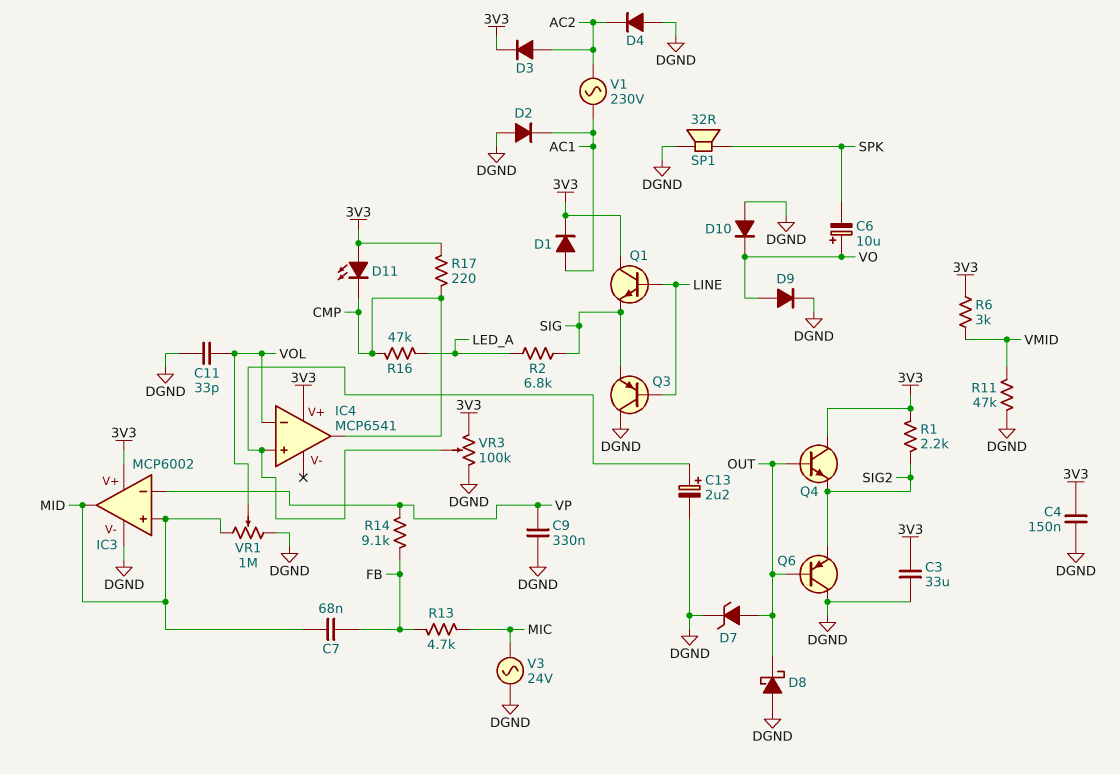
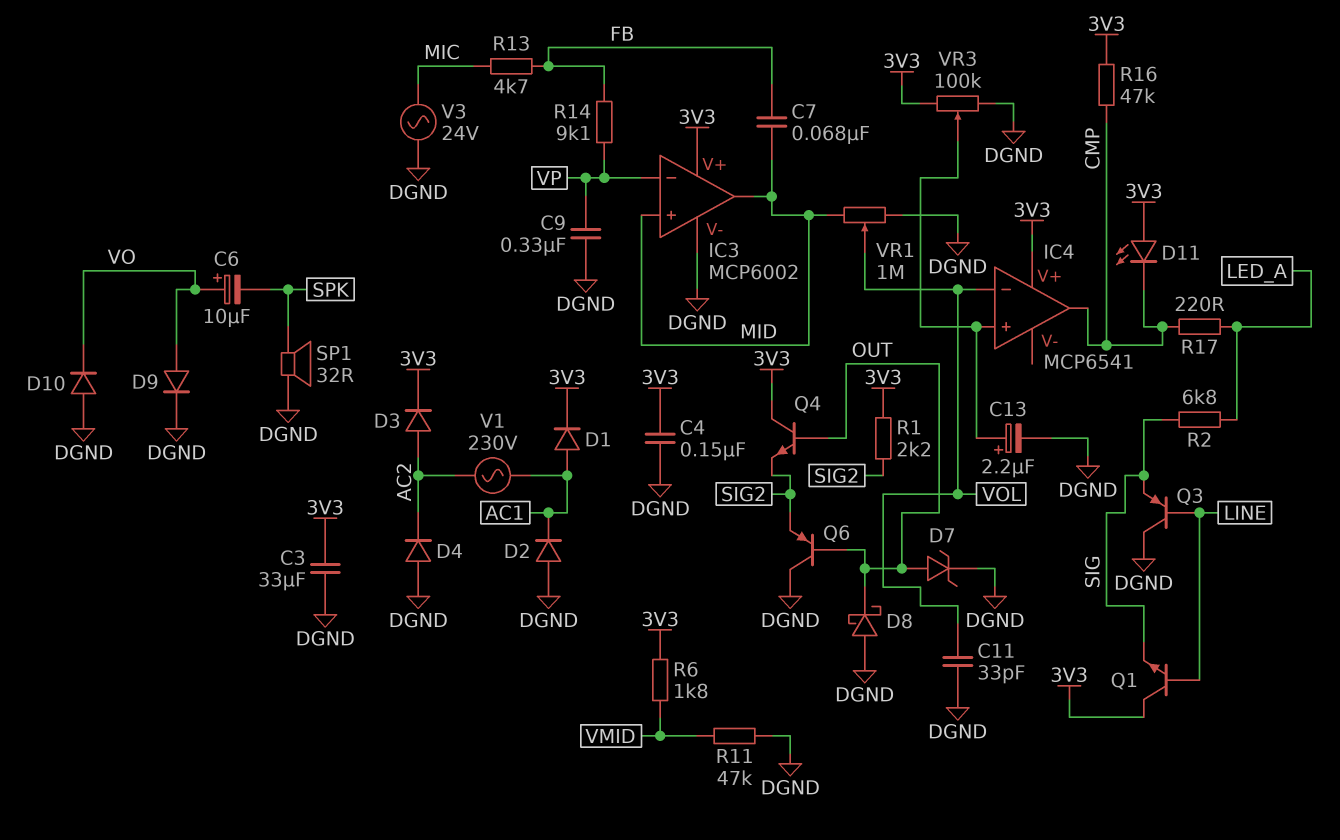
R6: 3k (3V3, VMID) -> 1.8k (3V3, VMID)
R16: 47k (CMP, LED_A) -> 47k (3V3, CMP)
R17: 220 (3V3, CMP) -> 220 (CMP, LED_A)

